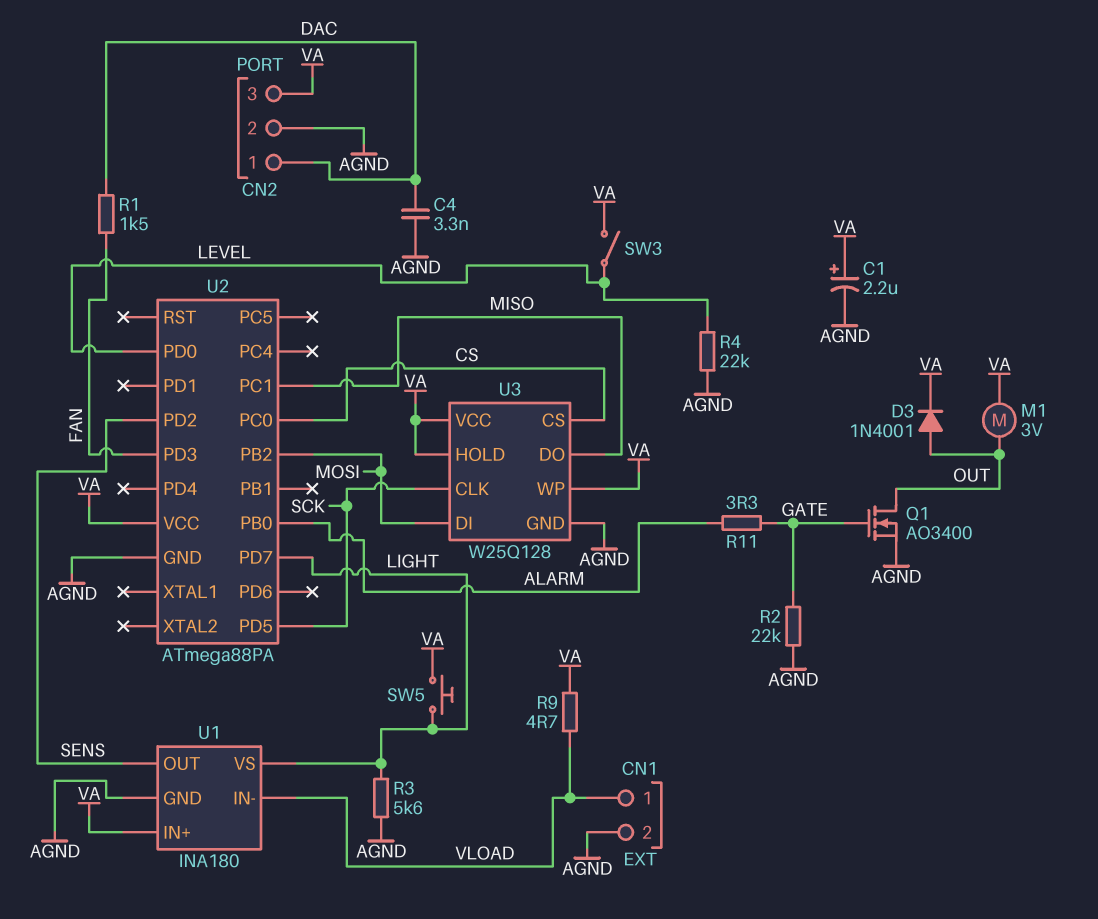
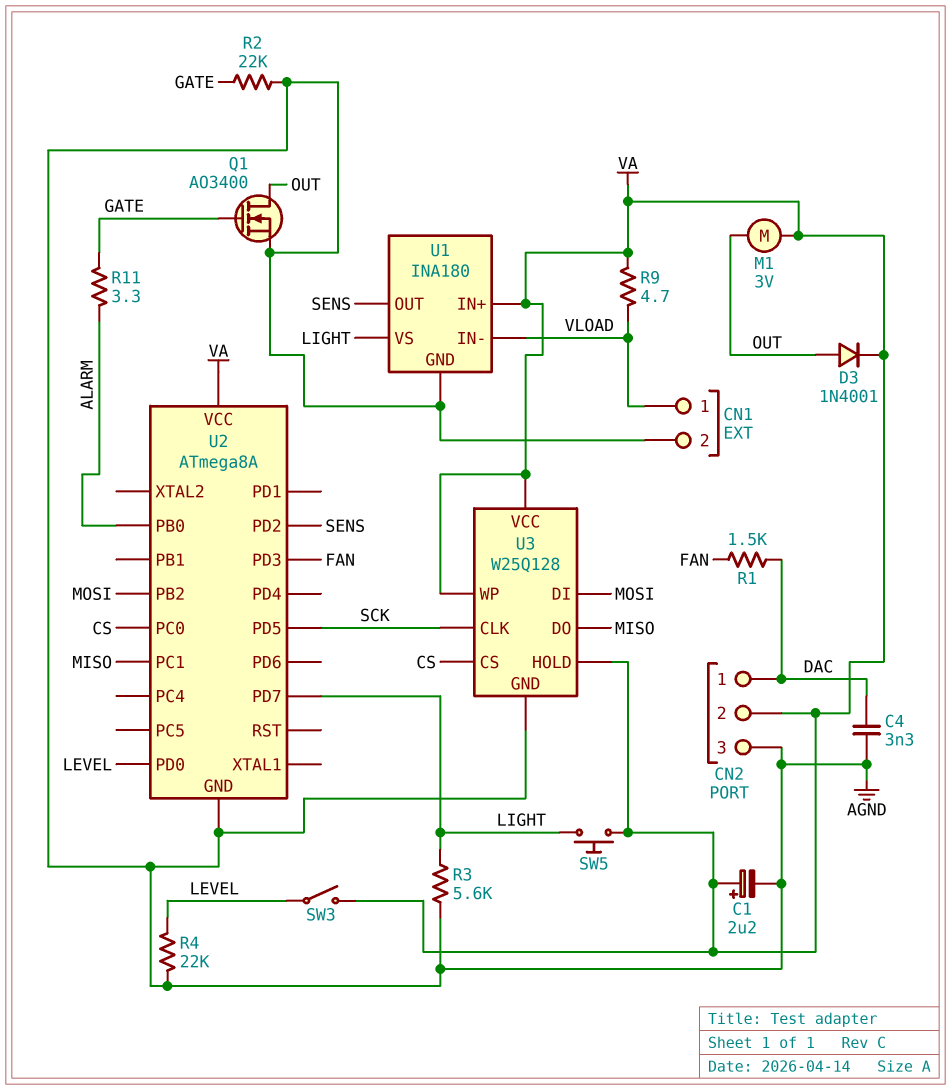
CN2 pin 2: AGND -> VA
CN2 pin 3: VA -> AGND
U2: ATmega88PA -> ATmega8A

